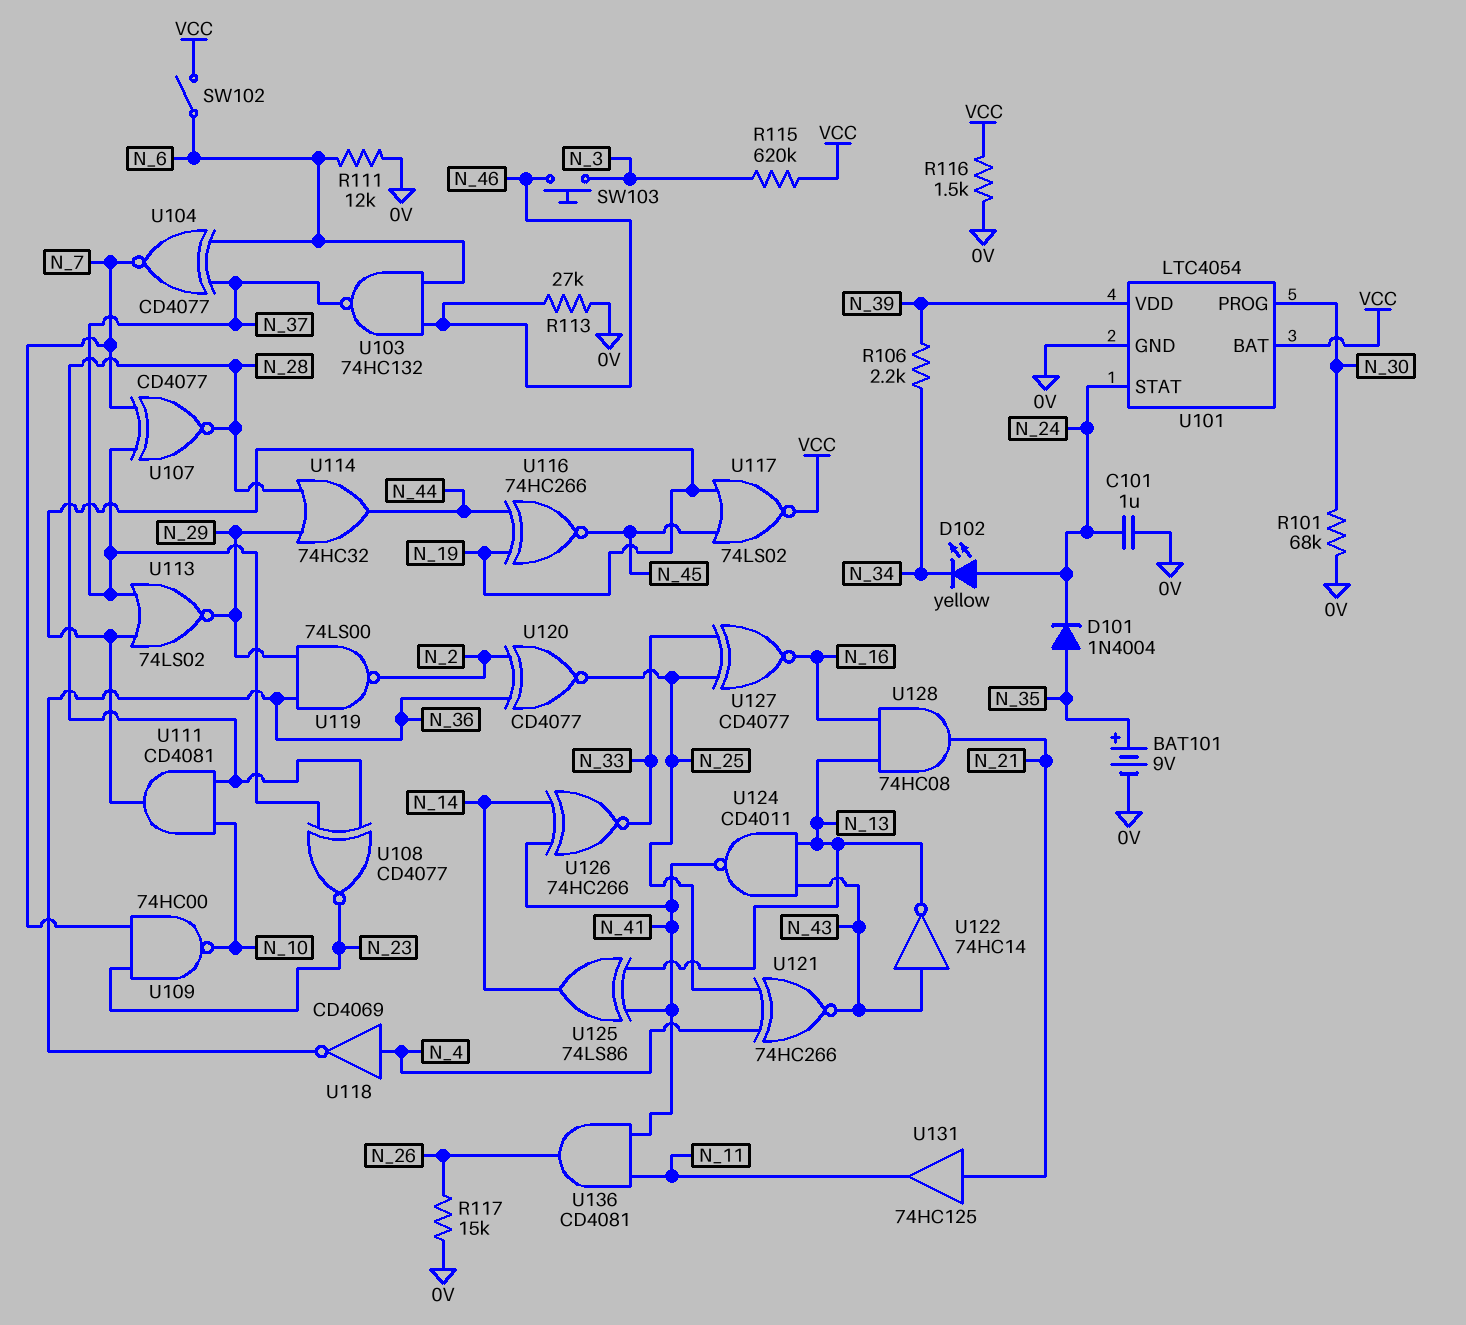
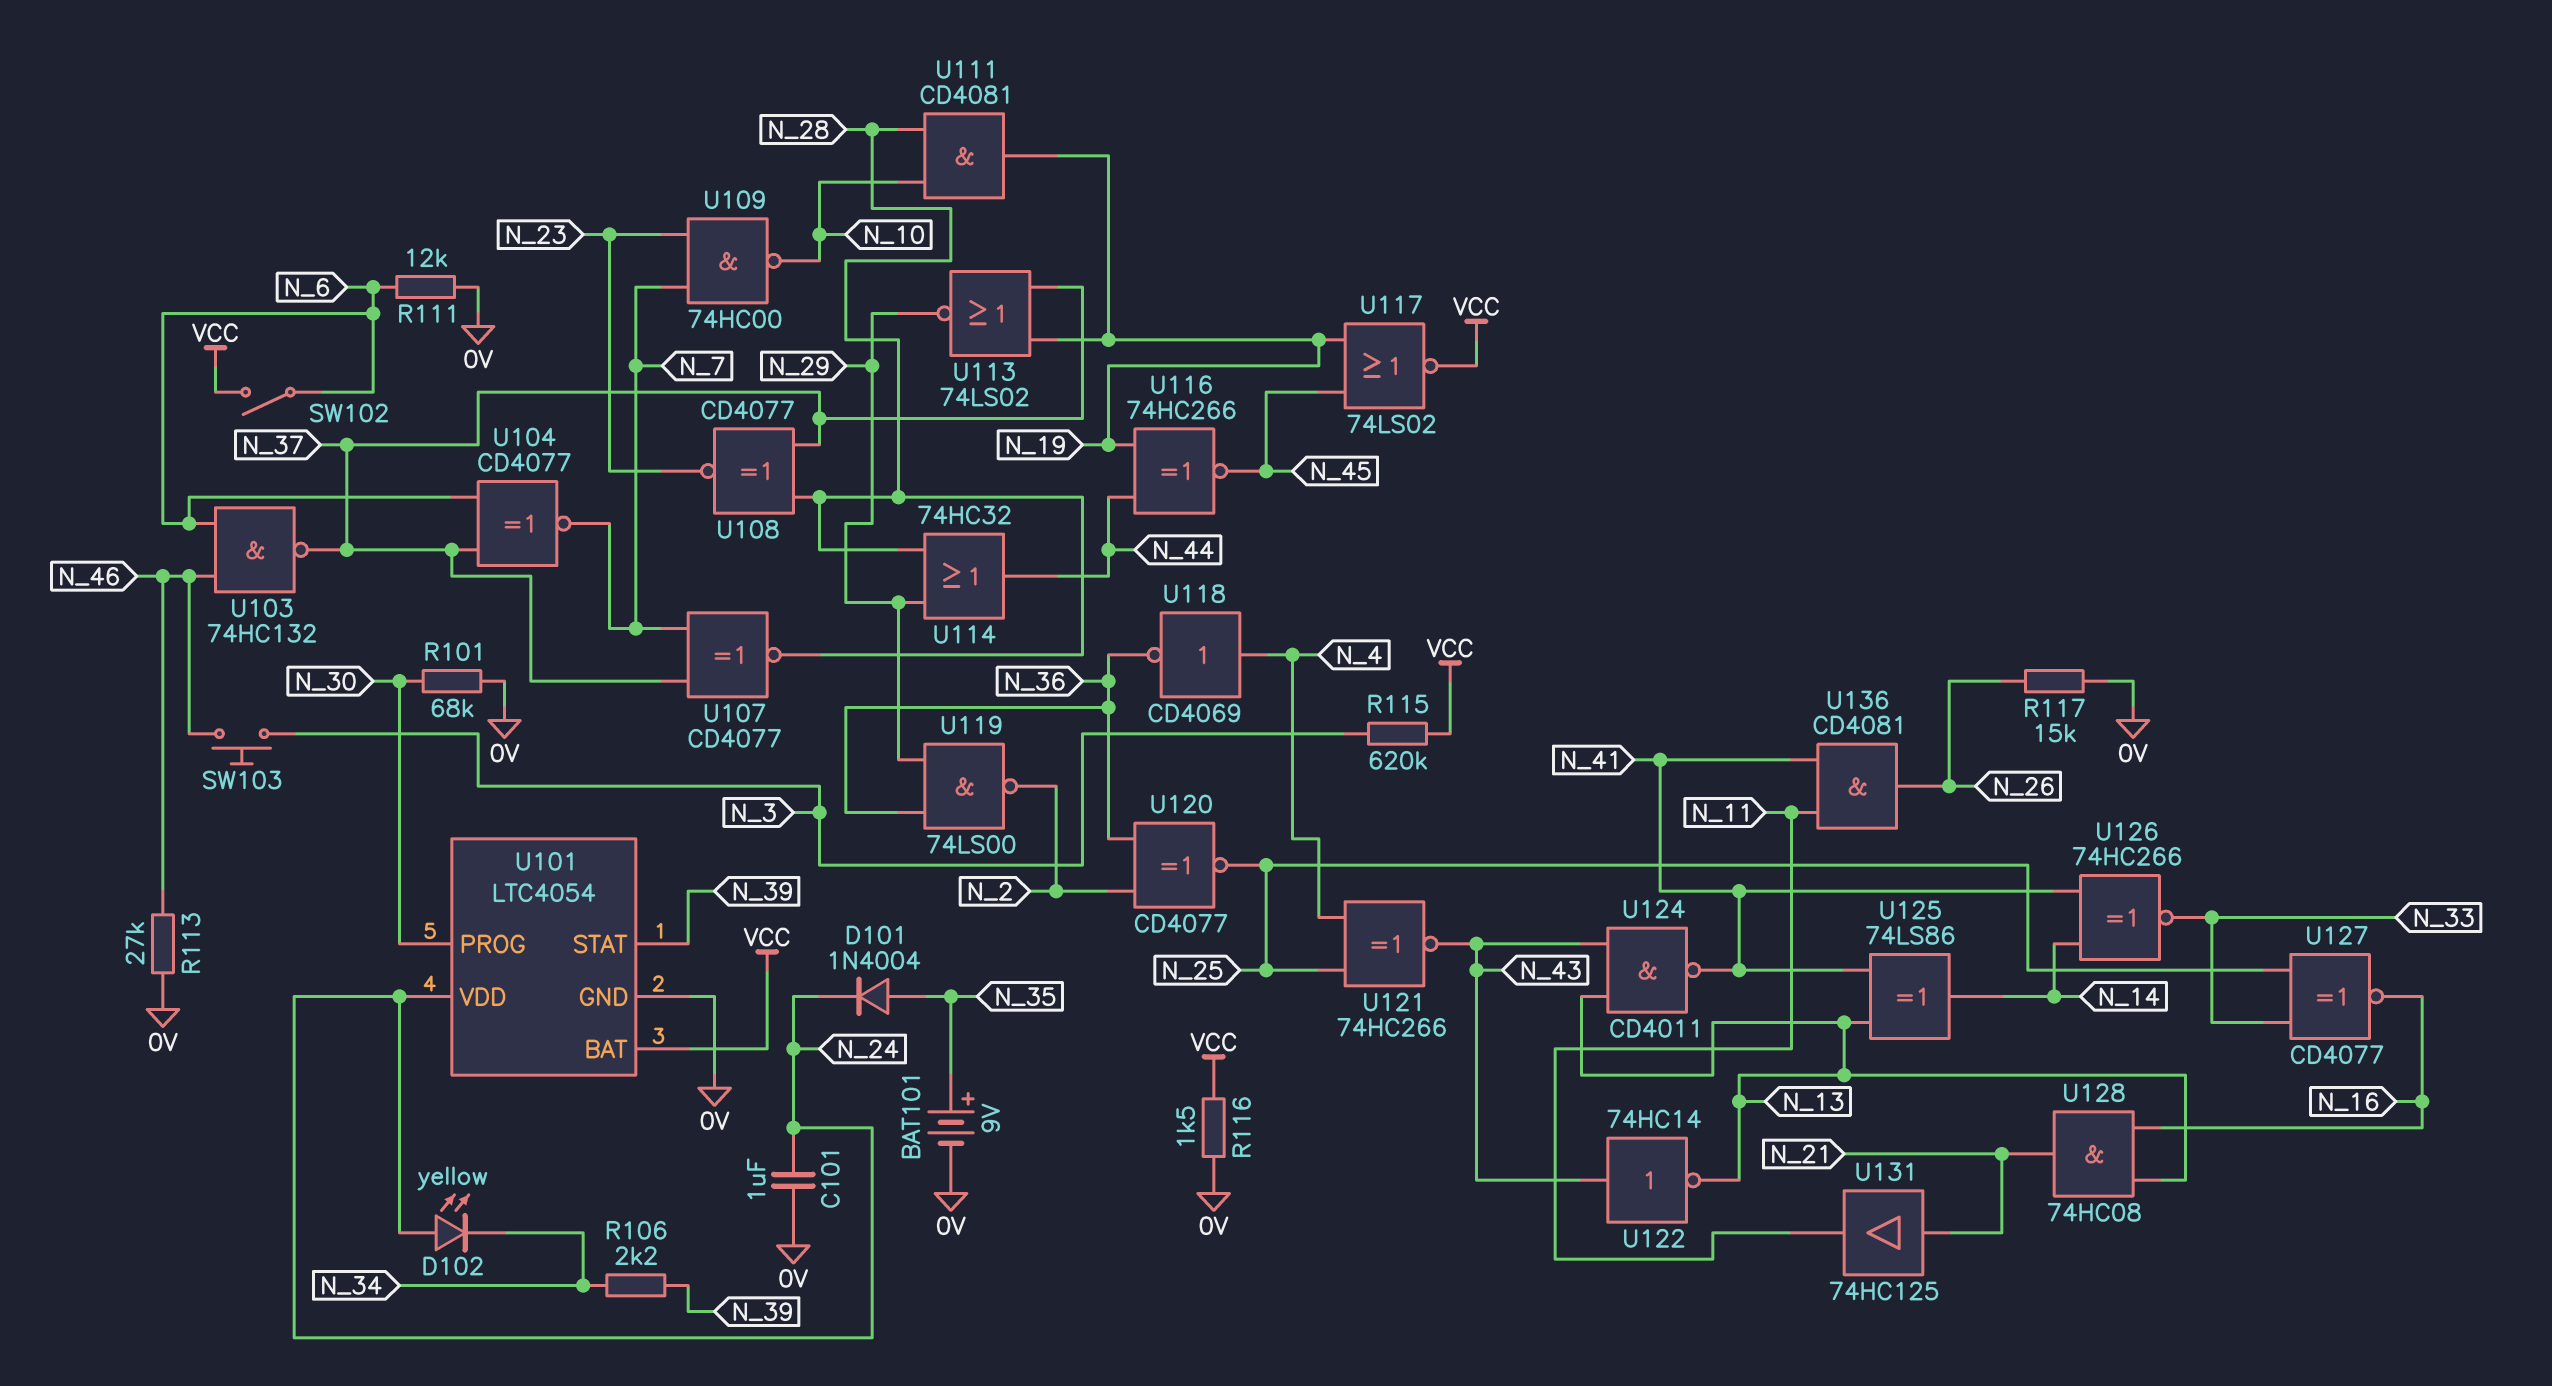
U101 pin STAT: N_24 -> N_39
U101 pin VDD: N_39 -> N_24

